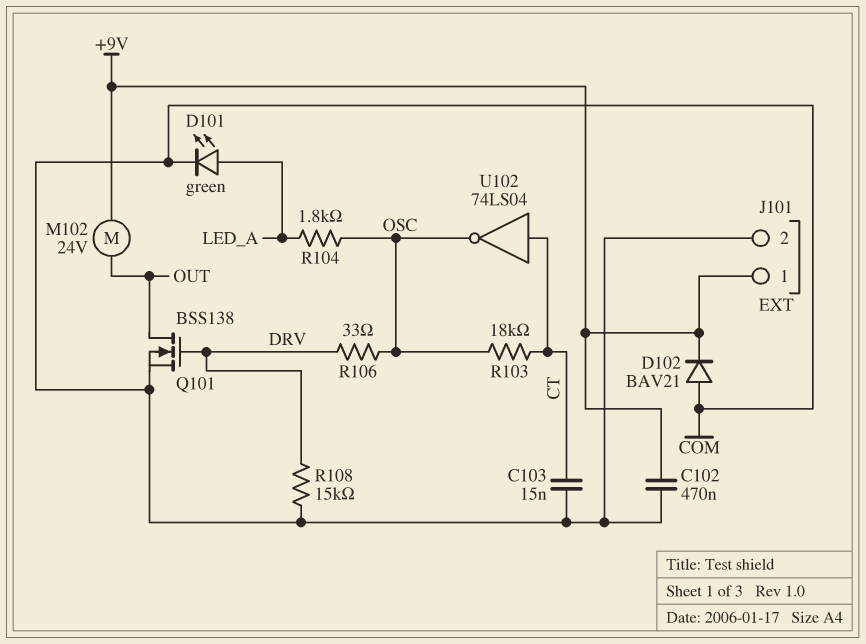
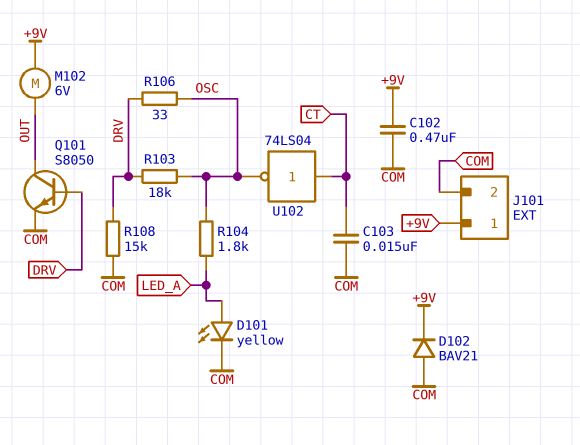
D101: LED green (A LED_A, K COM) -> LED yellow (A LED_A, K COM)
M102: motor 24V (+9V, OUT) -> motor 6V (+9V, OUT)
Q101: NMOS BSS138 (G DRV, D OUT, S COM) -> NPN S8050 (B DRV, C OUT, E COM)
R103: 18k (CT, OSC) -> 18k (DRV, OSC)

